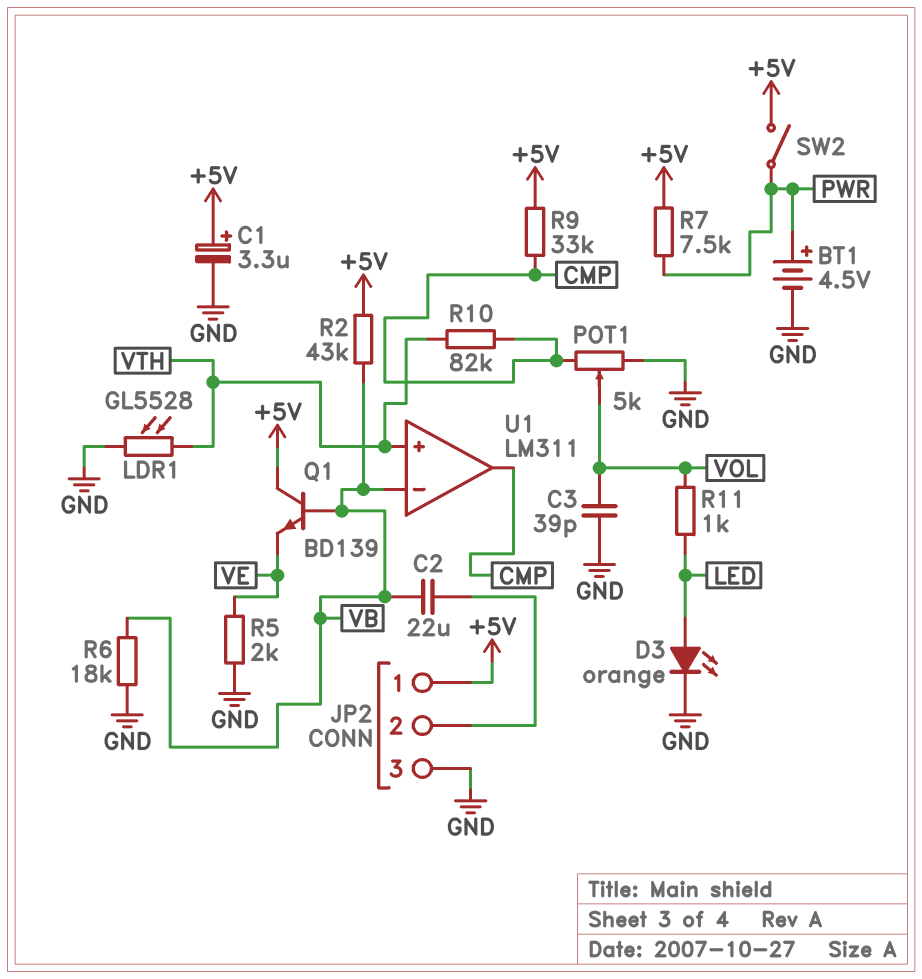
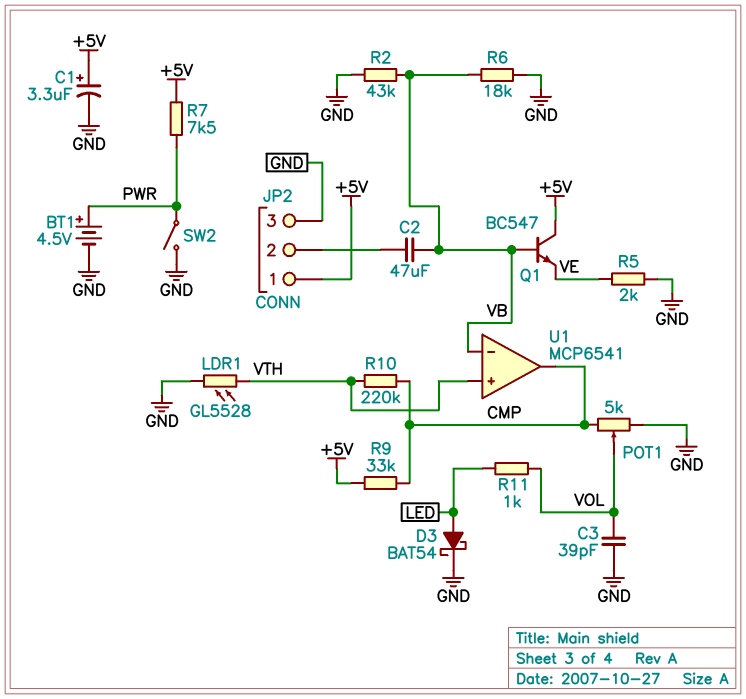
C2: 22uF (JP2/2, VB) -> 47uF (JP2/2, VB)
D3: LED orange (A LED, K GND) -> schottky BAT54 (A LED, K GND)
Q1: NPN BD139 (B VB, C +5V, E VE) -> NPN BC547 (B VB, C +5V, E VE)
R2: 43k (+5V, VB) -> 43k (GND, VB)
R10: 82k (CMP, VTH) -> 220k (CMP, VTH)
SW2: switch (+5V, PWR) -> switch (GND, PWR)
U1: LM311 -> MCP6541

